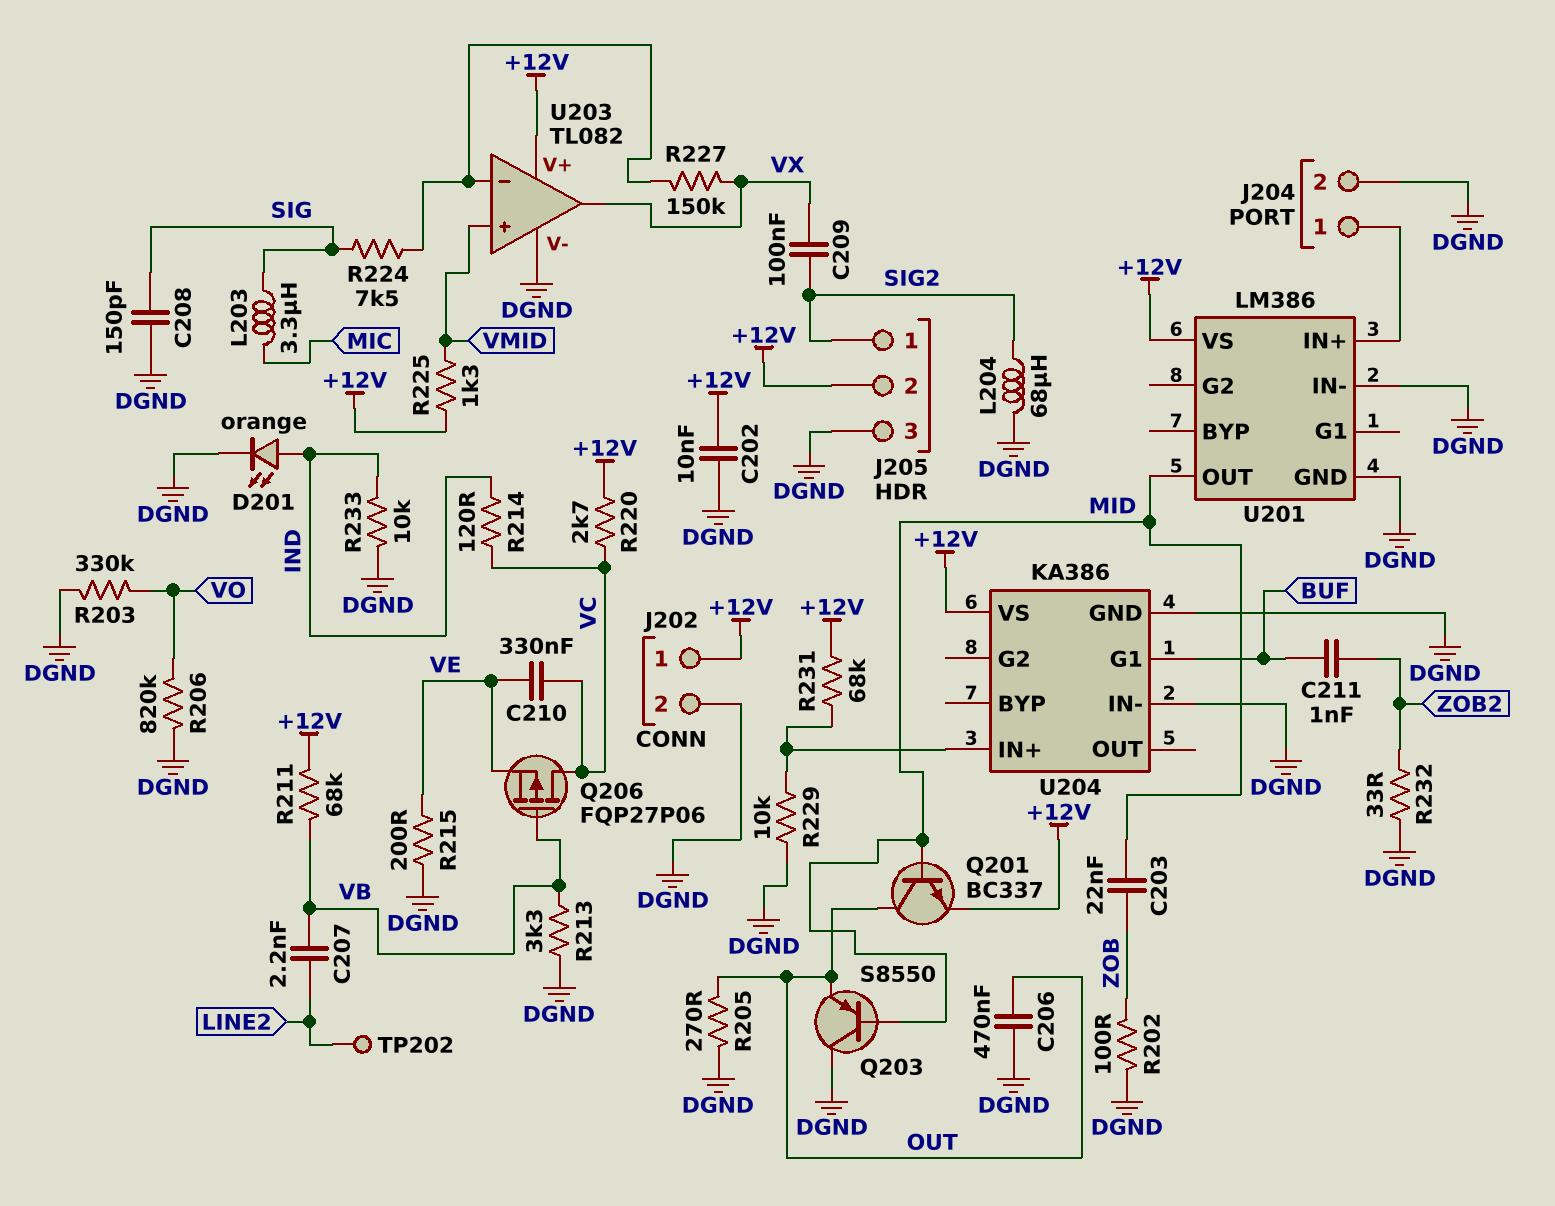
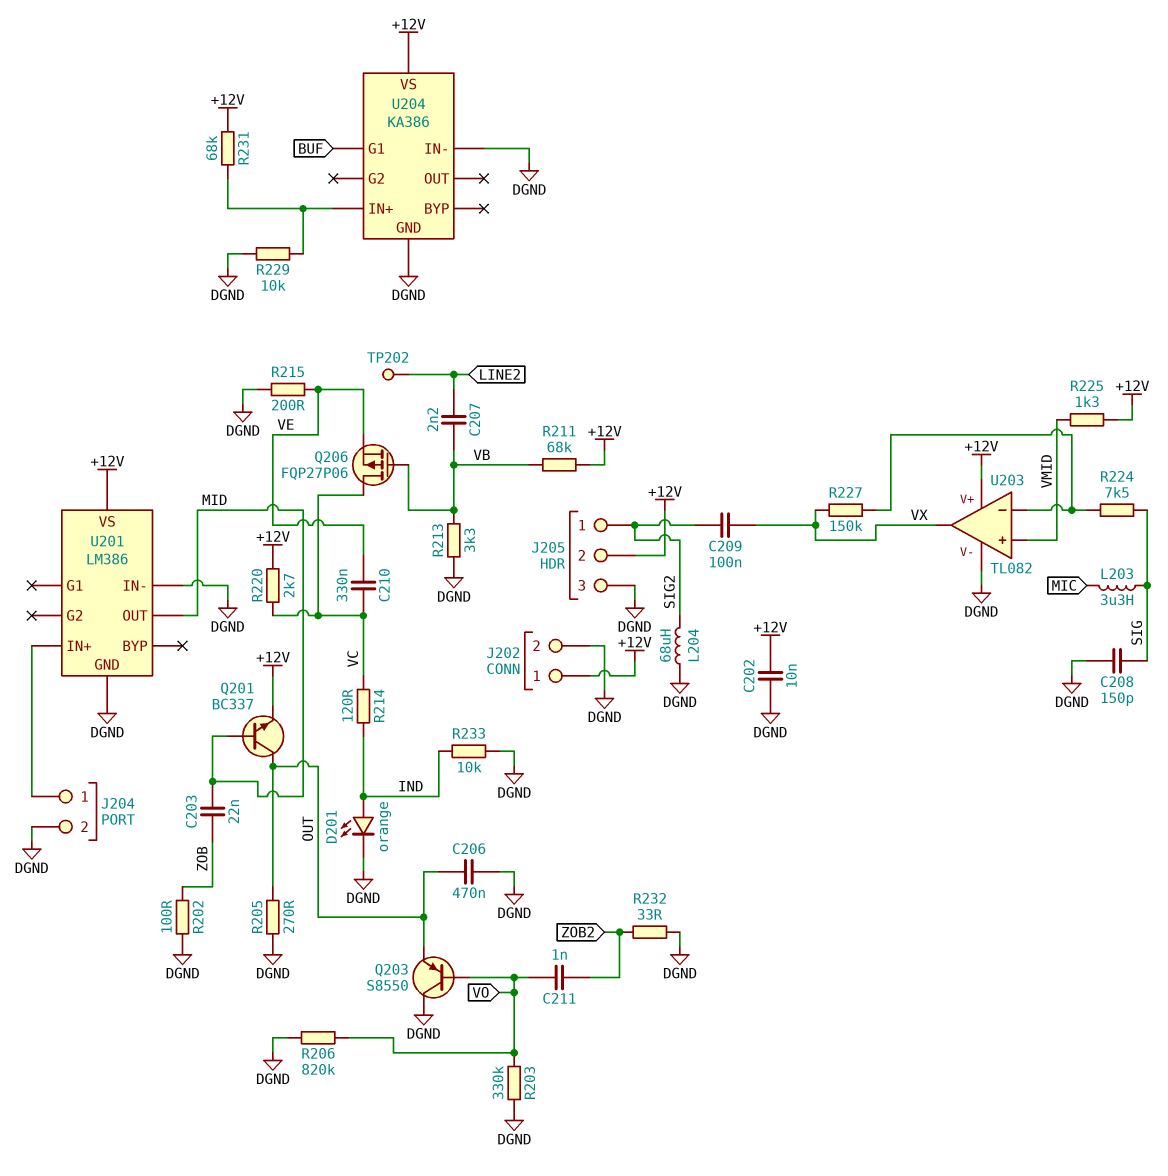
C211: 1nF (BUF, ZOB2) -> 1nF (VO, ZOB2)
Q203: PNP S8550 (B MID, C DGND, E OUT) -> PNP S8550 (B VO, C DGND, E OUT)

